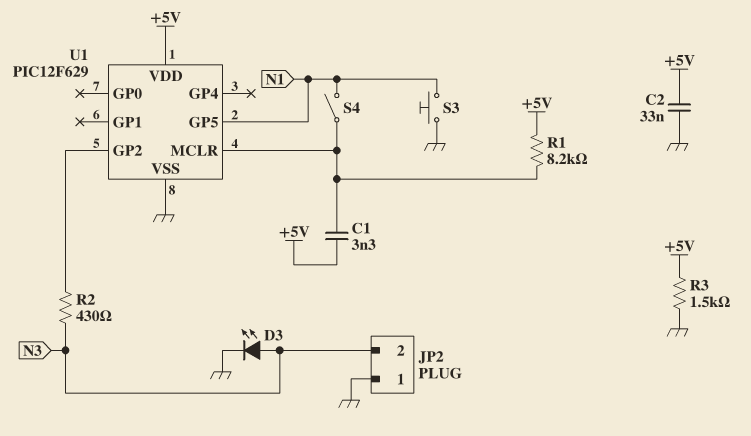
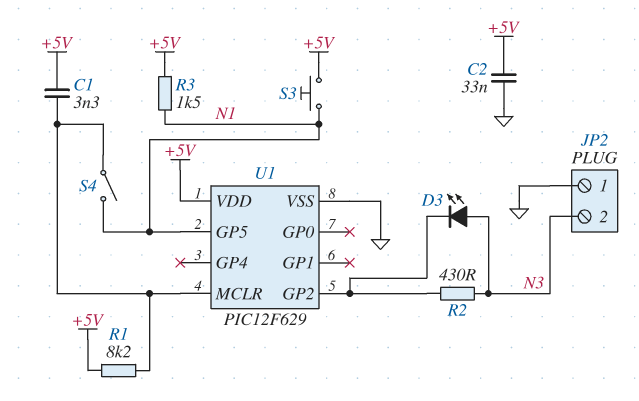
D3: LED (A N3, K GND) -> LED (A N3, K U1/GP2)
R3: 1.5k (+5V, GND) -> 1.5k (+5V, N1)
S3: button (GND, N1) -> button (+5V, N1)

